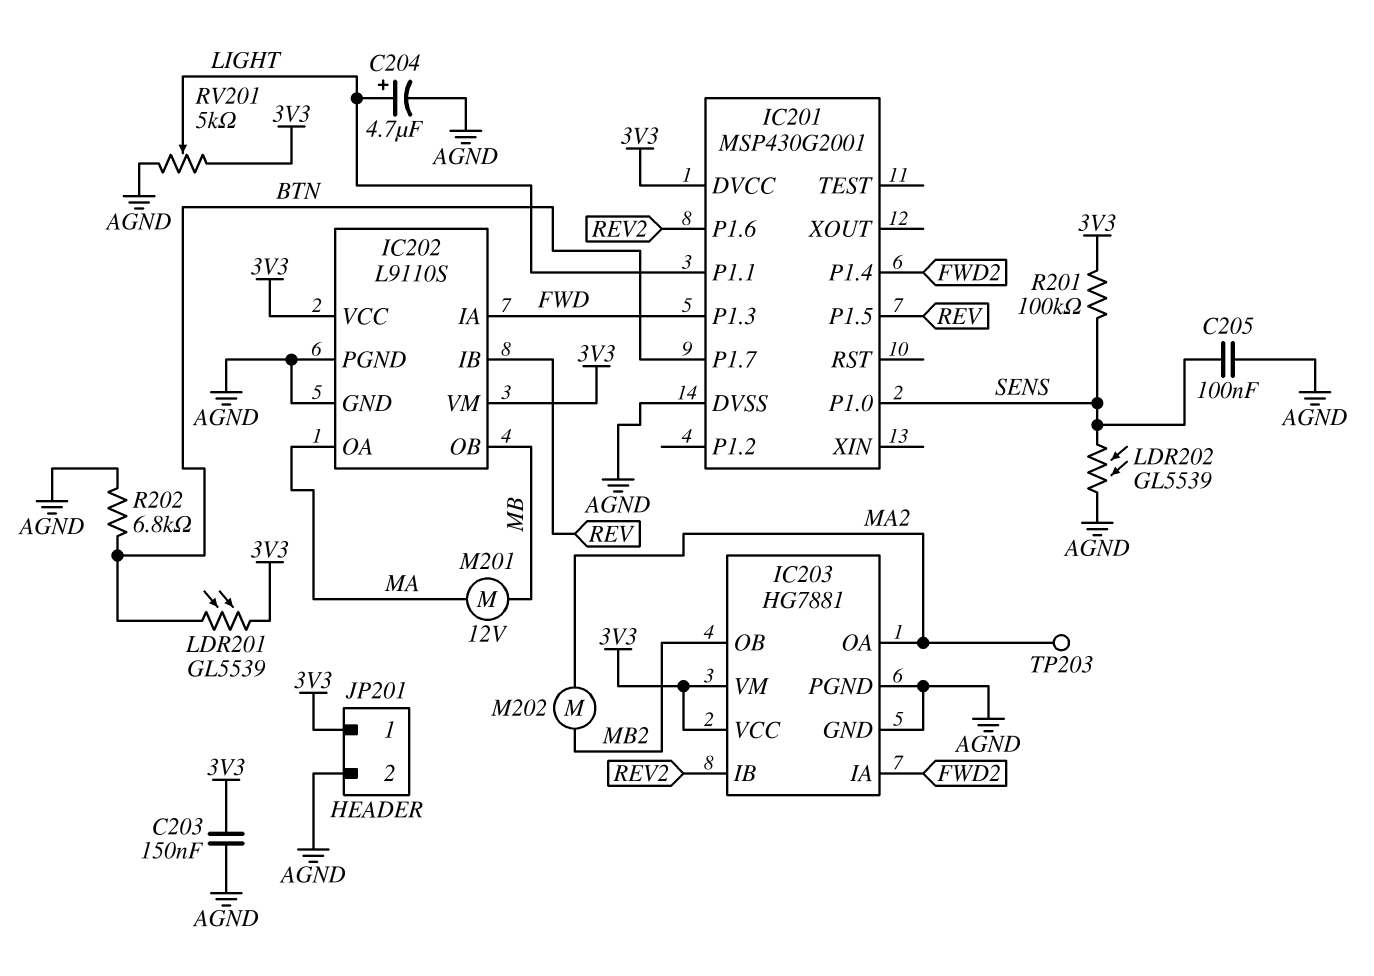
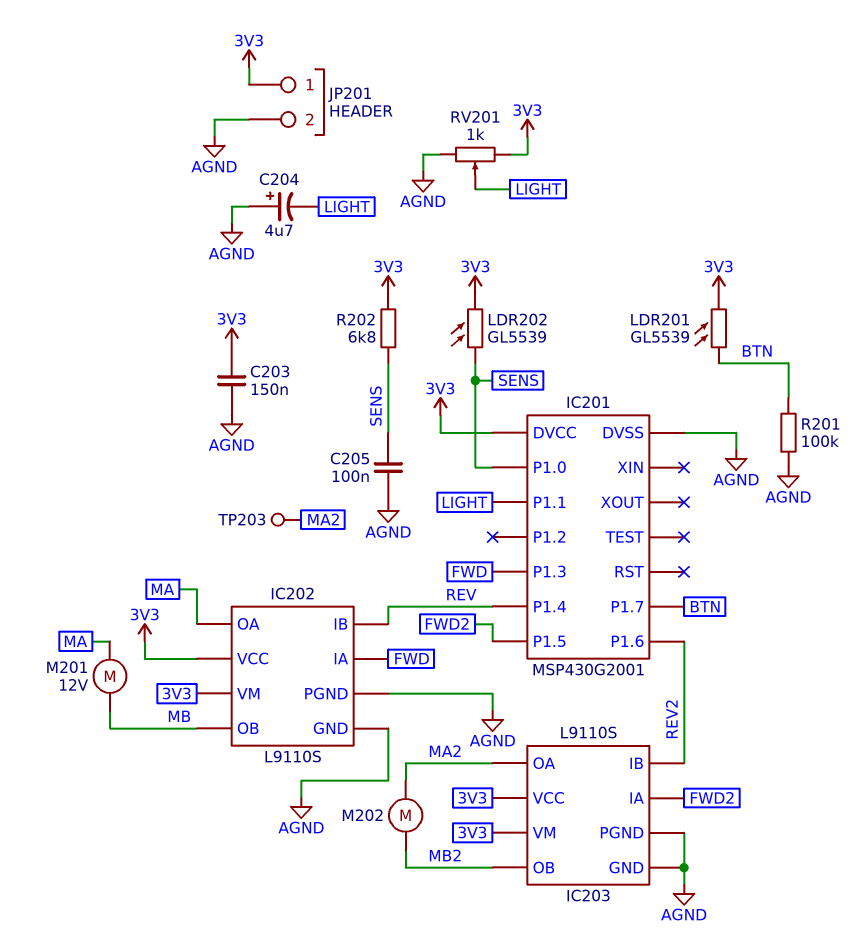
C204: 4.7uF (plus LIGHT, minus AGND) -> 4.7uF (plus AGND, minus LIGHT)
IC201 pin P1.4: FWD2 -> REV
IC201 pin P1.5: REV -> FWD2
IC203: HG7881 -> L9110S
LDR202: GL5539 (AGND, SENS) -> GL5539 (3V3, SENS)
R201: 100k (3V3, SENS) -> 100k (AGND, BTN)
R202: 6.8k (AGND, BTN) -> 6.8k (3V3, SENS)
RV201: 5k (3V3, AGND, wiper LIGHT) -> 1k (3V3, AGND, wiper LIGHT)

